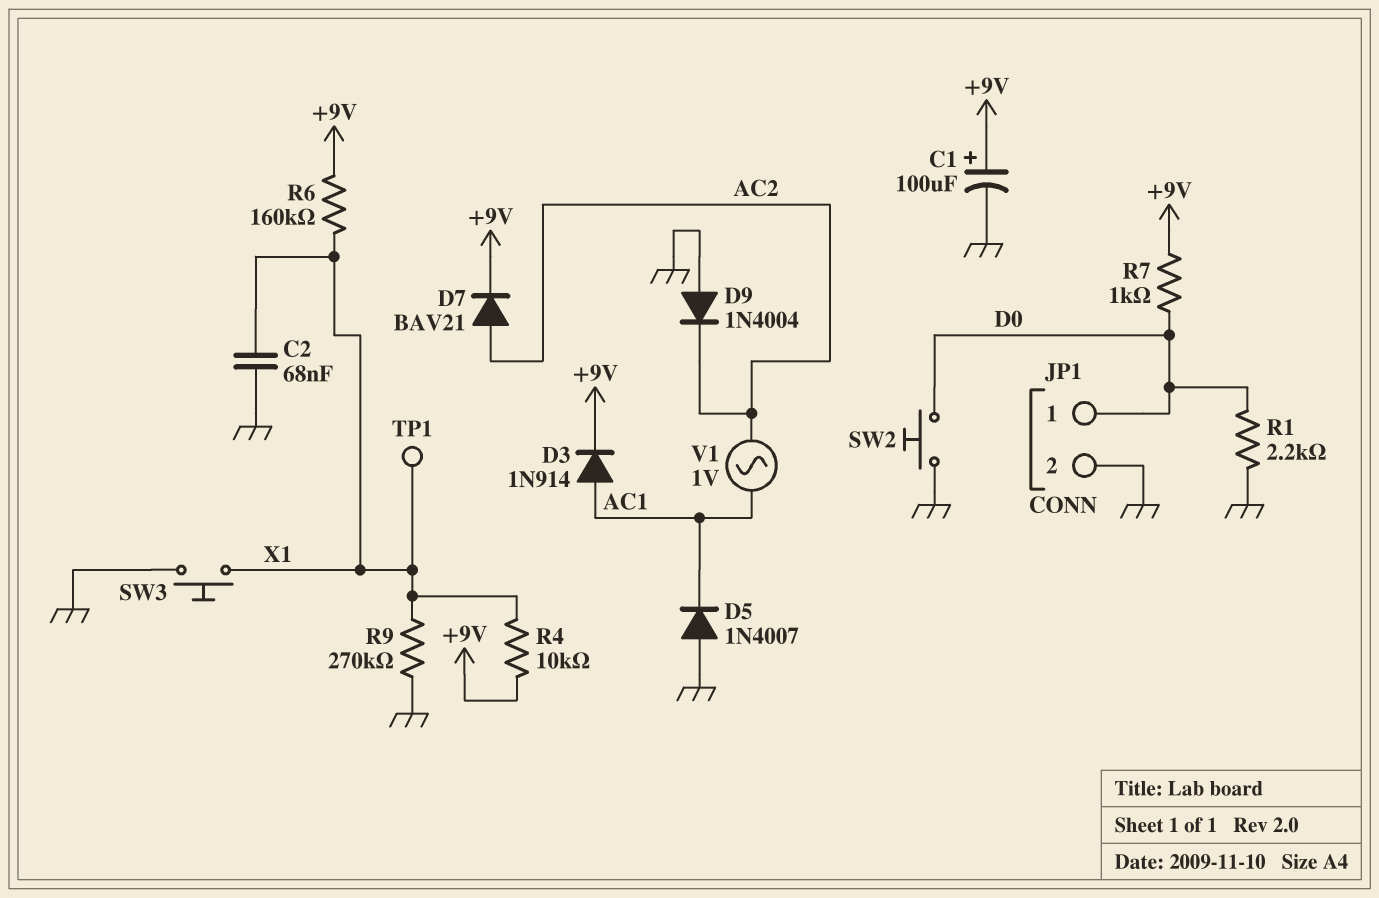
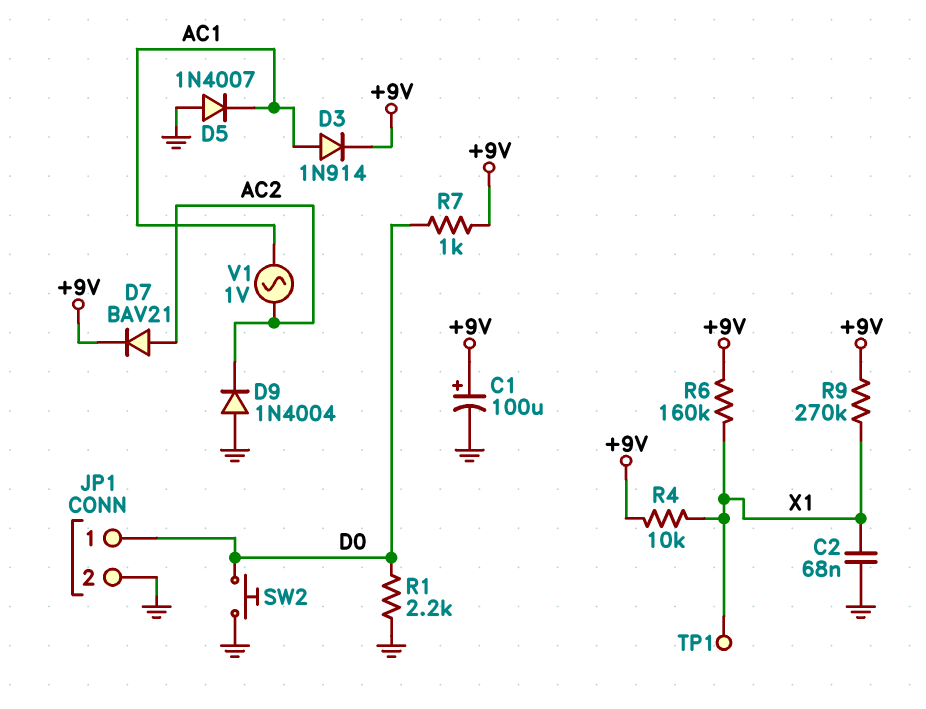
R9: 270k (GND, X1) -> 270k (+9V, X1)
SW3: button (GND, X1) -> none

